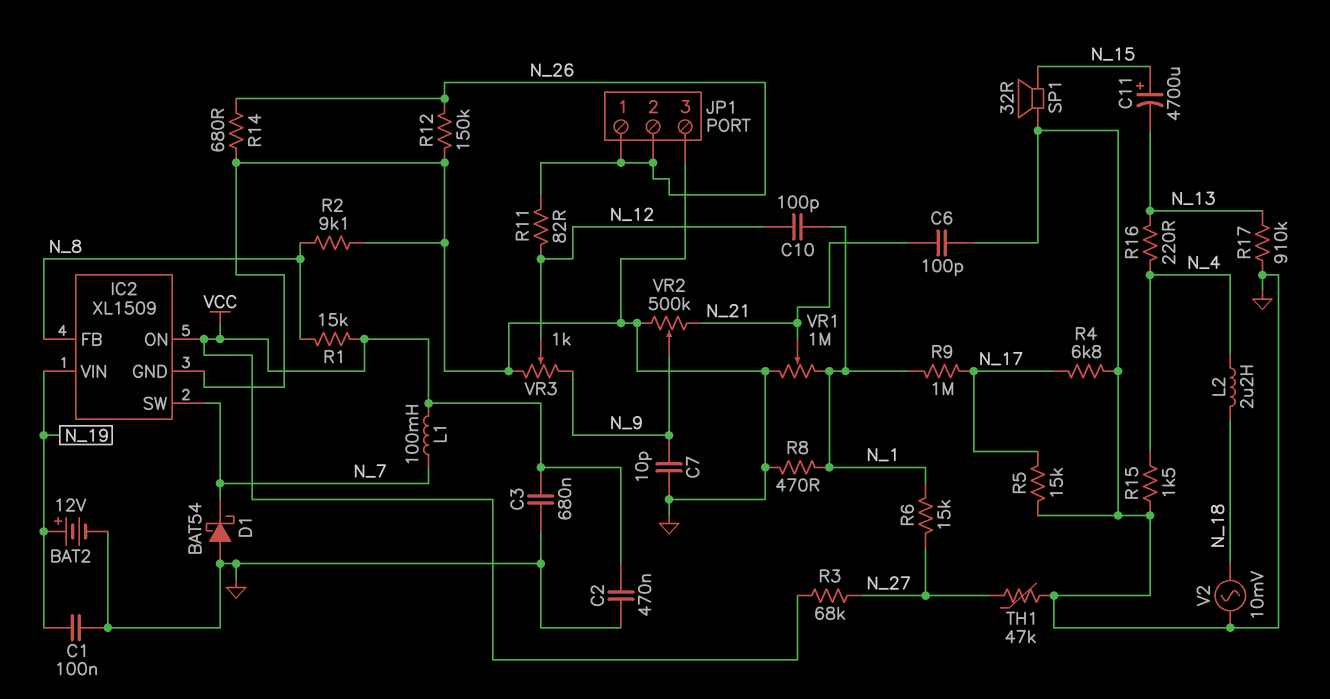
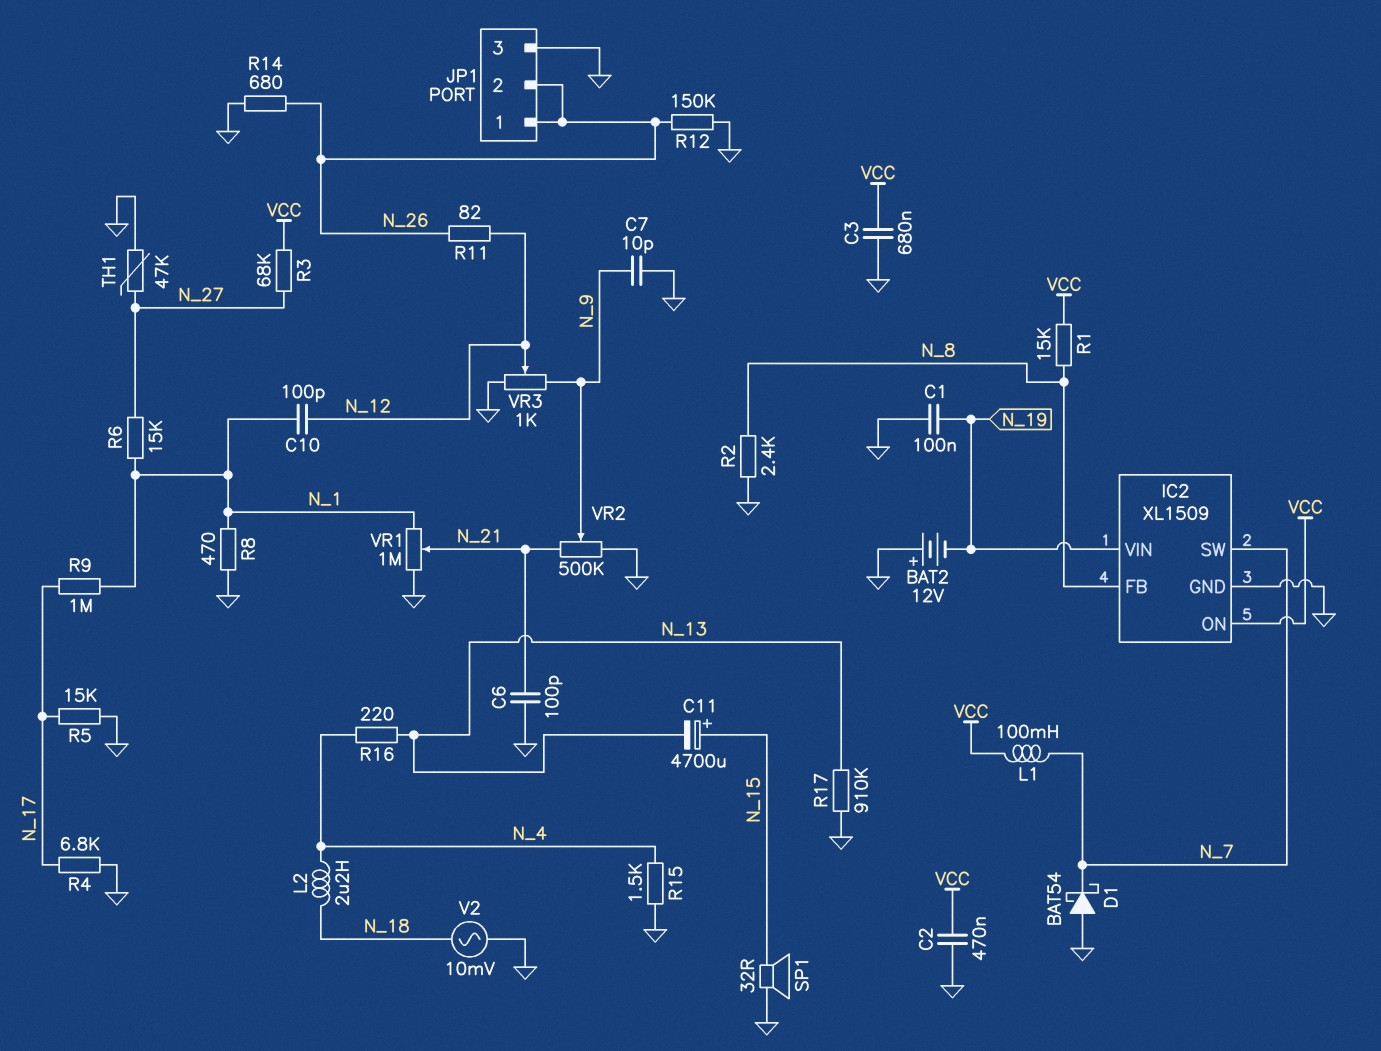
BAT2: 12V (plus N_19, minus GND) -> 12V (plus GND, minus N_19)
R2: 9.1k (GND, N_8) -> 2.4k (GND, N_8)

